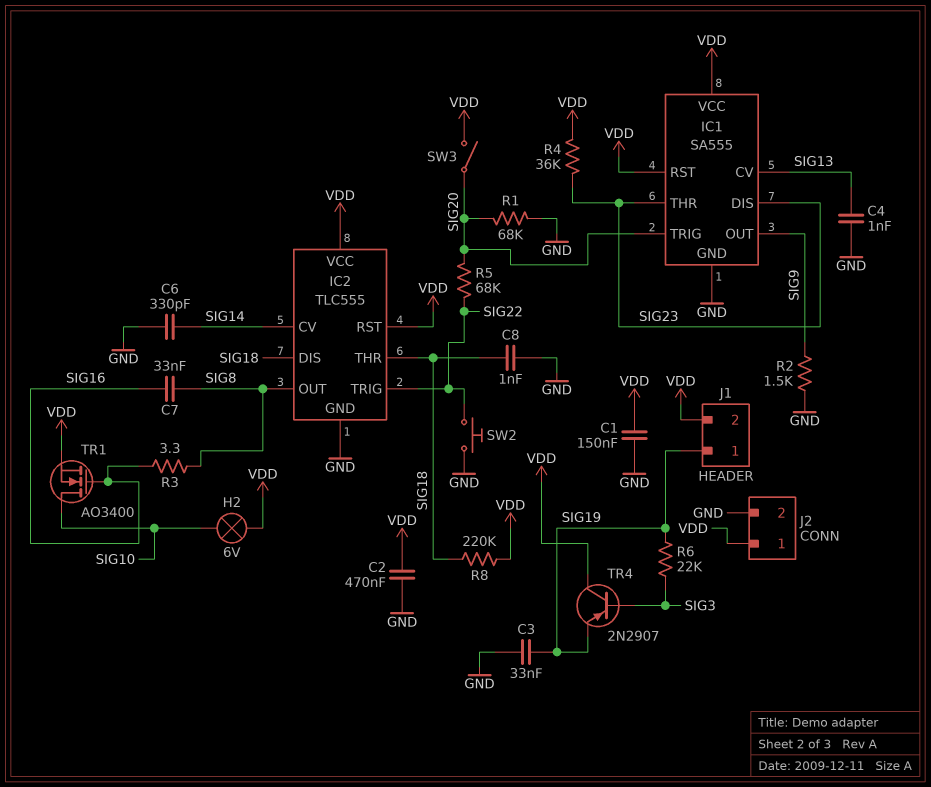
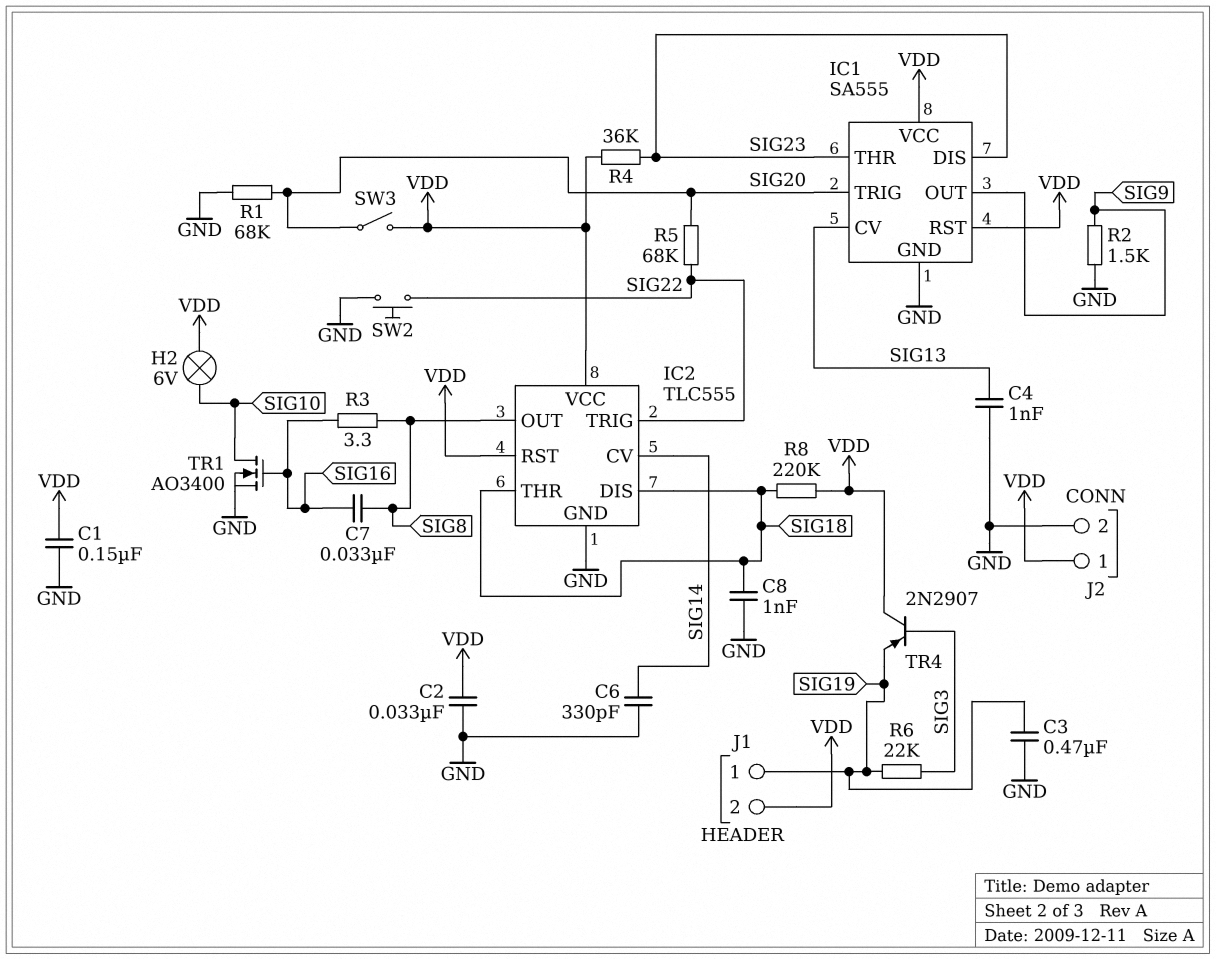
C2: 470nF (GND, VDD) -> 33nF (GND, VDD)
C3: 33nF (GND, SIG19) -> 470nF (GND, SIG19)
TR1: NMOS AO3400 (G SIG16, D SIG10, S VDD) -> NMOS AO3400 (G SIG16, D SIG10, S GND)

